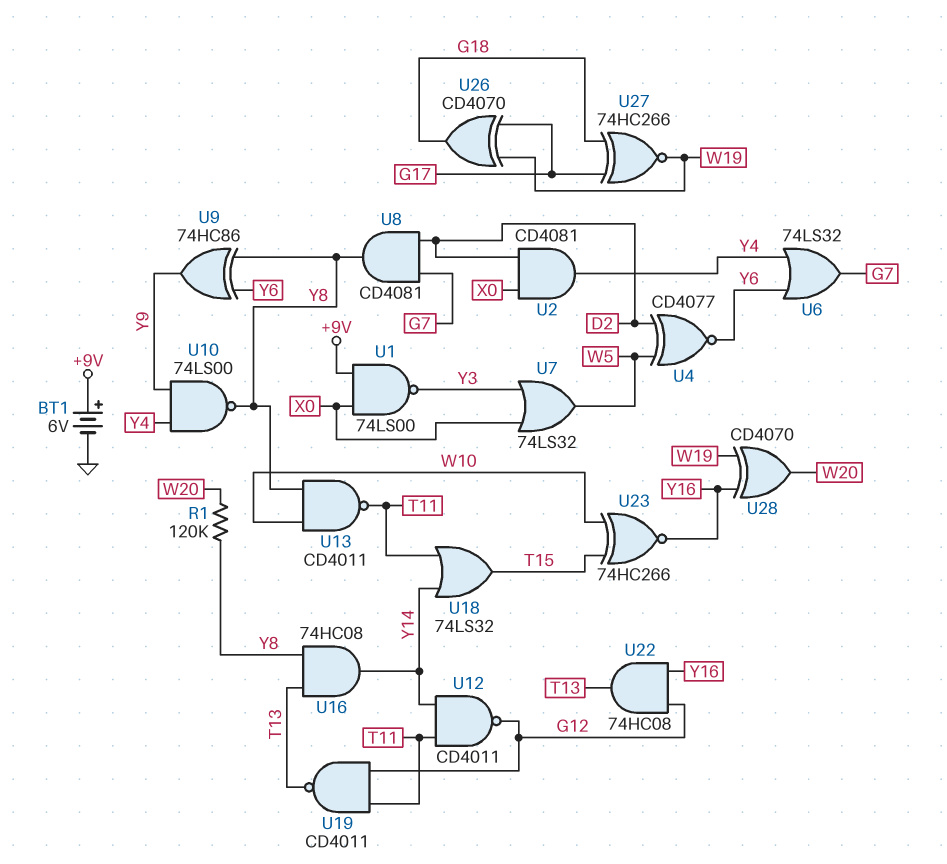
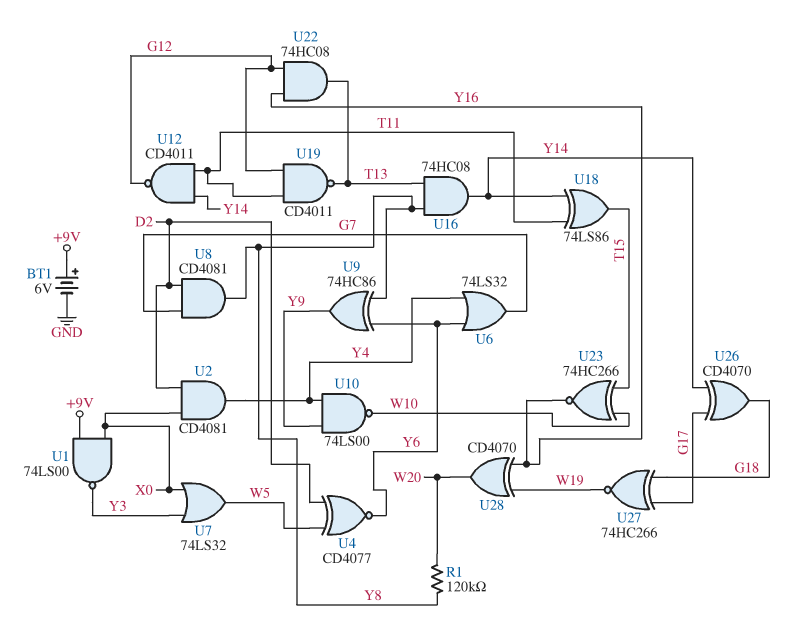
U10: NAND 74LS00 (in Y4, in Y9, out Y8) -> NAND 74LS00 (in Y4, in Y9, out W10)
U13: NAND CD4011 (in W10, in Y8, out T11) -> none
U18: OR 74LS32 (in T11, in Y14, out T15) -> XOR 74LS86 (in T11, in Y14, out T15)
U26: XOR CD4070 (in G17, in W19, out G18) -> XOR CD4070 (in G17, in Y14, out G18)

